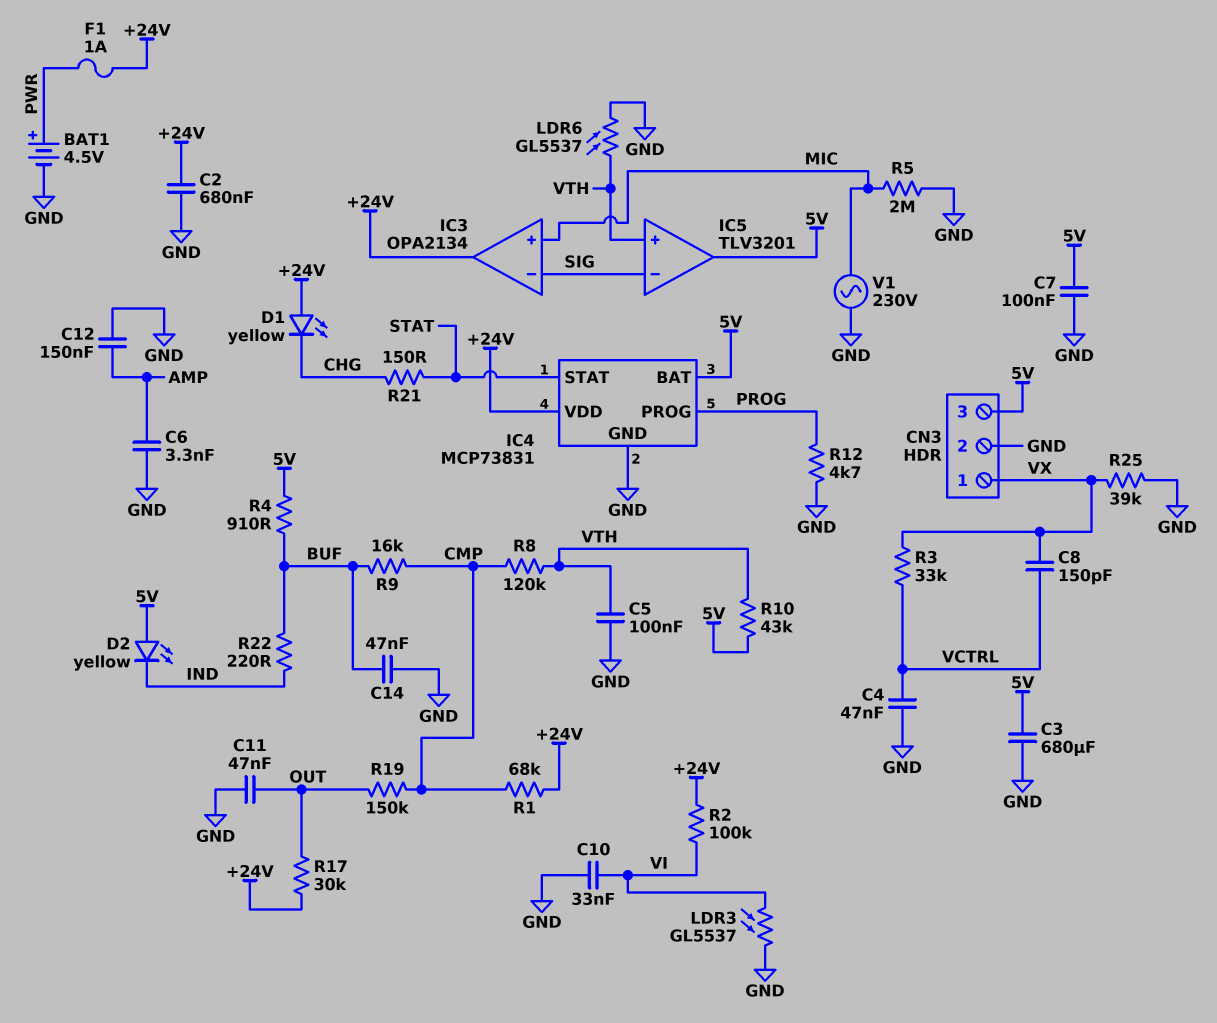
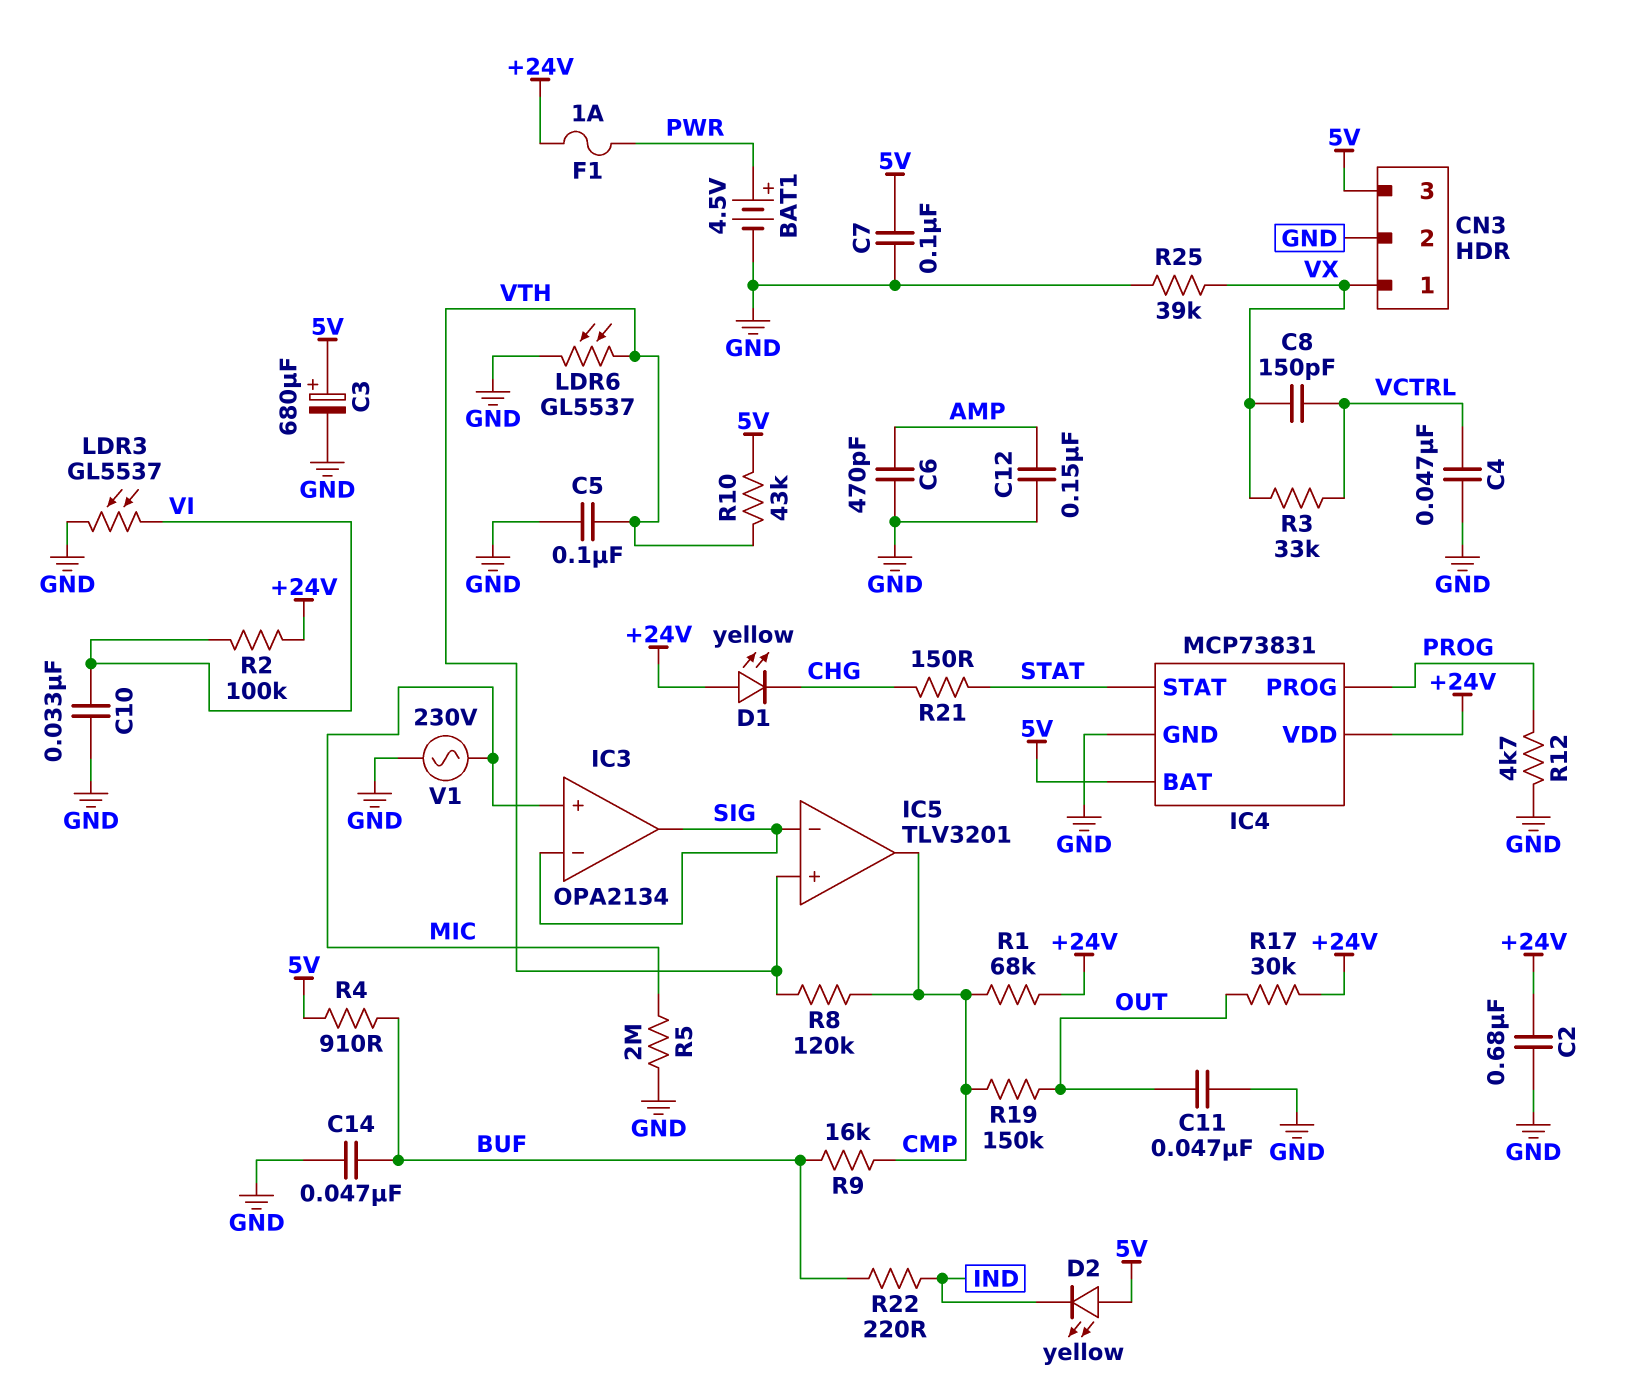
C3: 680uF (5V, GND) -> 680uF (plus 5V, minus GND)
C6: 3.3nF (AMP, GND) -> 470pF (AMP, GND)
IC3 pin out: +24V -> SIG
IC5 pin out: 5V -> CMP

